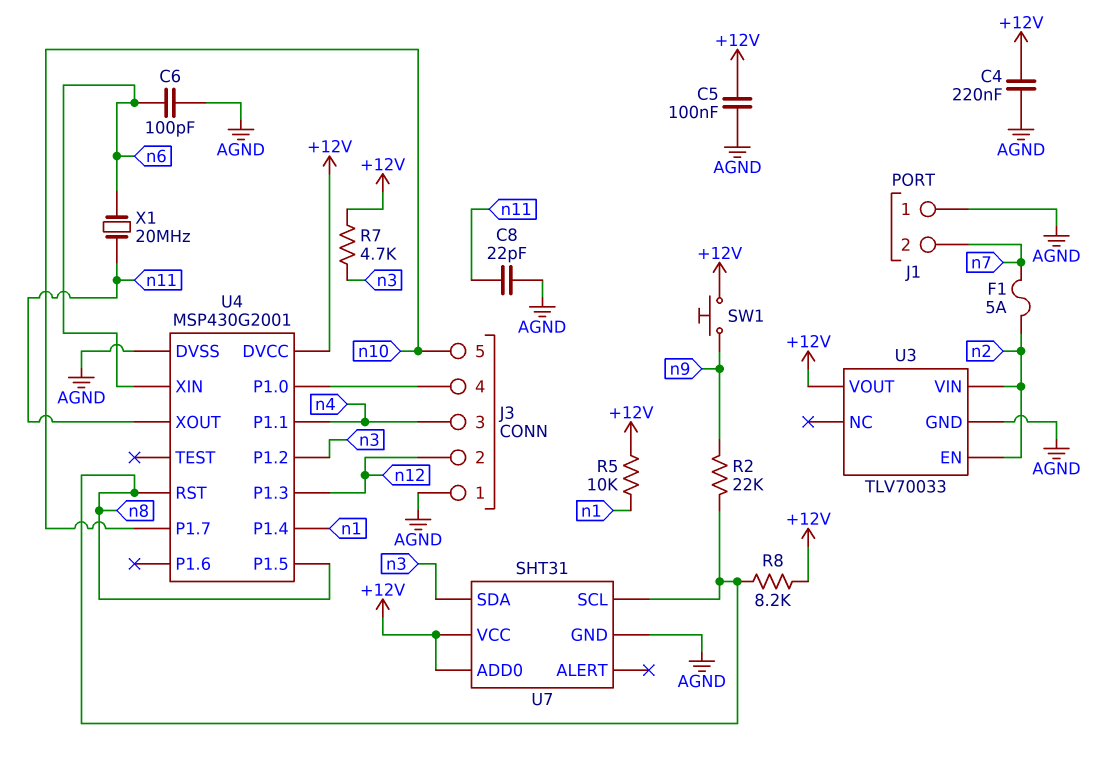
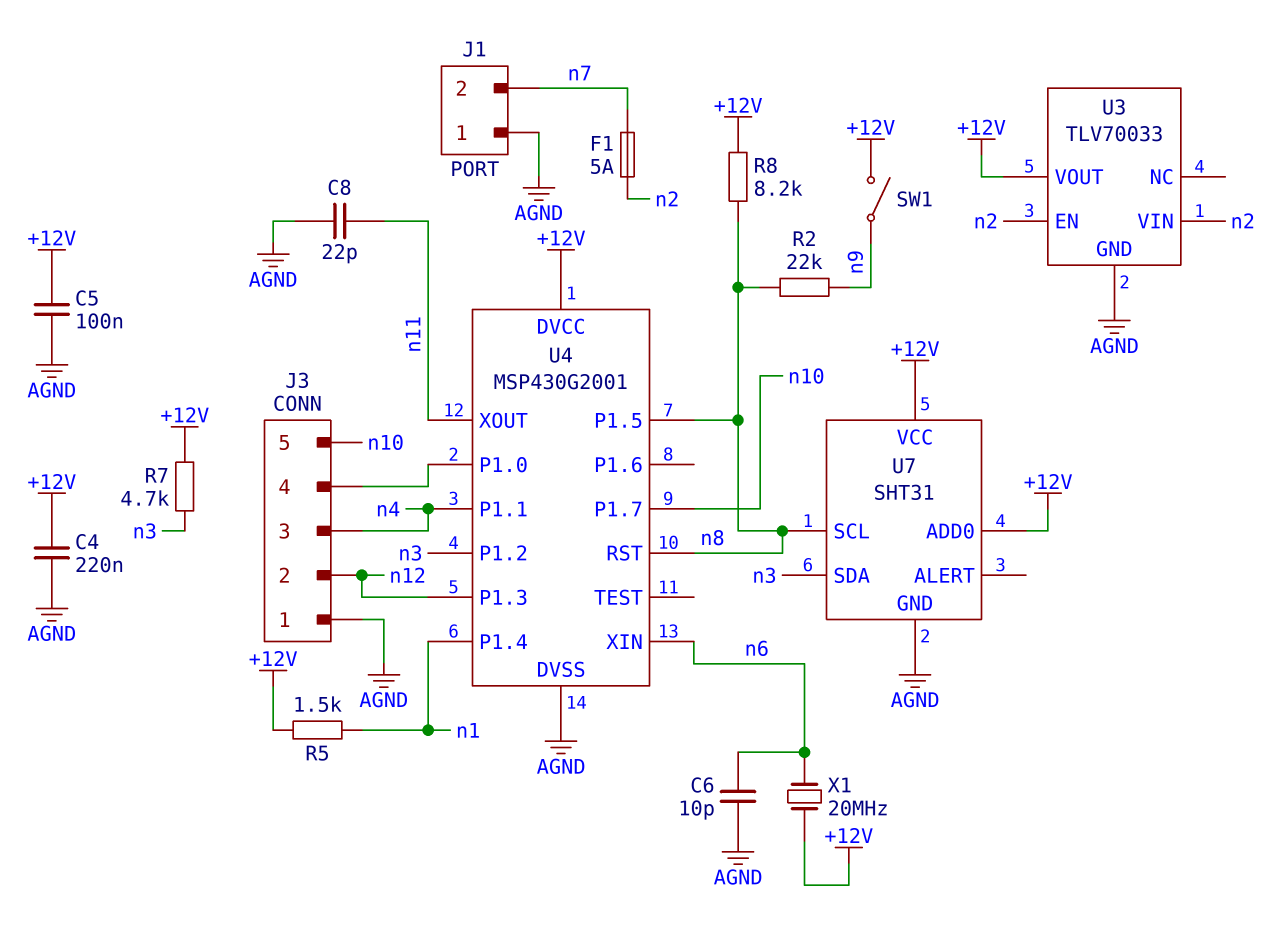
C6: 100pF (AGND, n6) -> 10pF (AGND, n6)
R5: 10k (+12V, n1) -> 1.5k (+12V, n1)
SW1: button (+12V, n9) -> switch (+12V, n9)
X1: 20MHz (n6, n11) -> 20MHz (+12V, n6)

